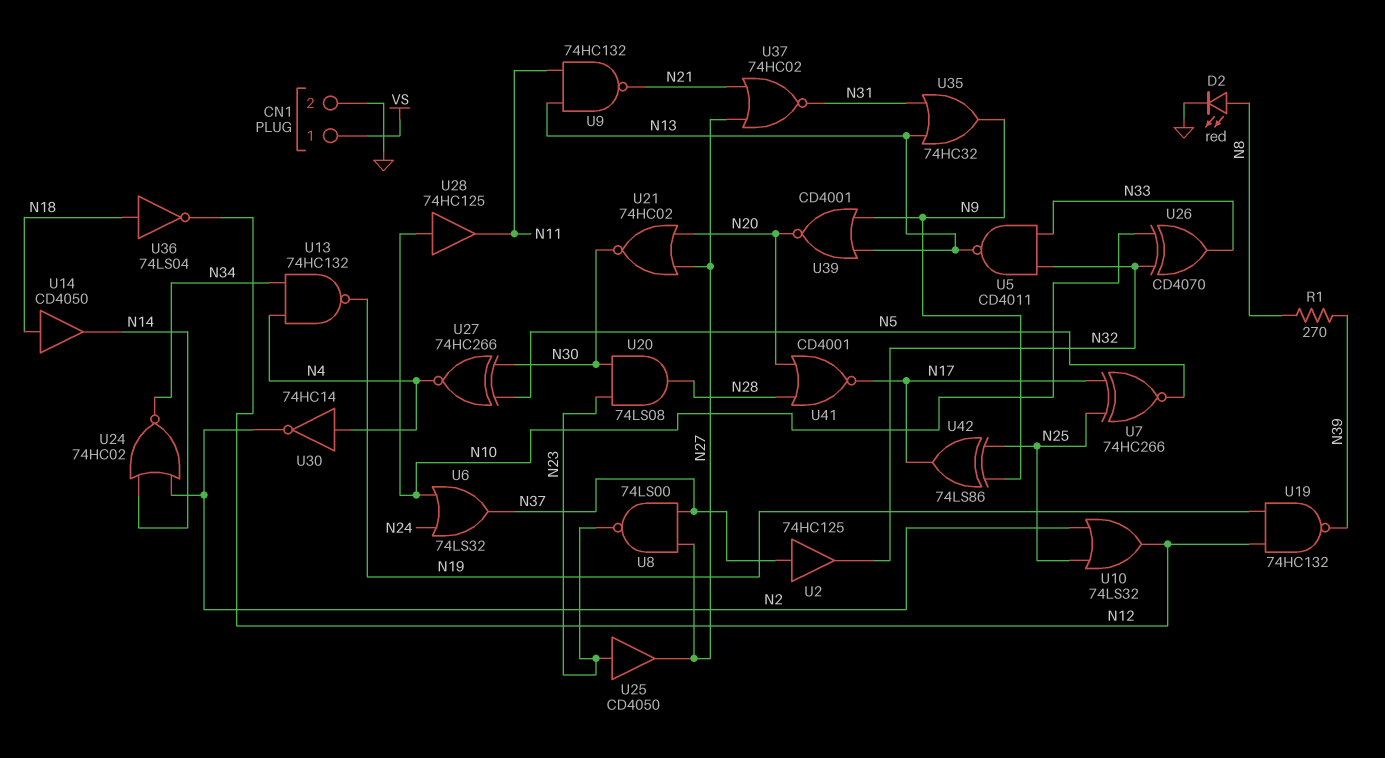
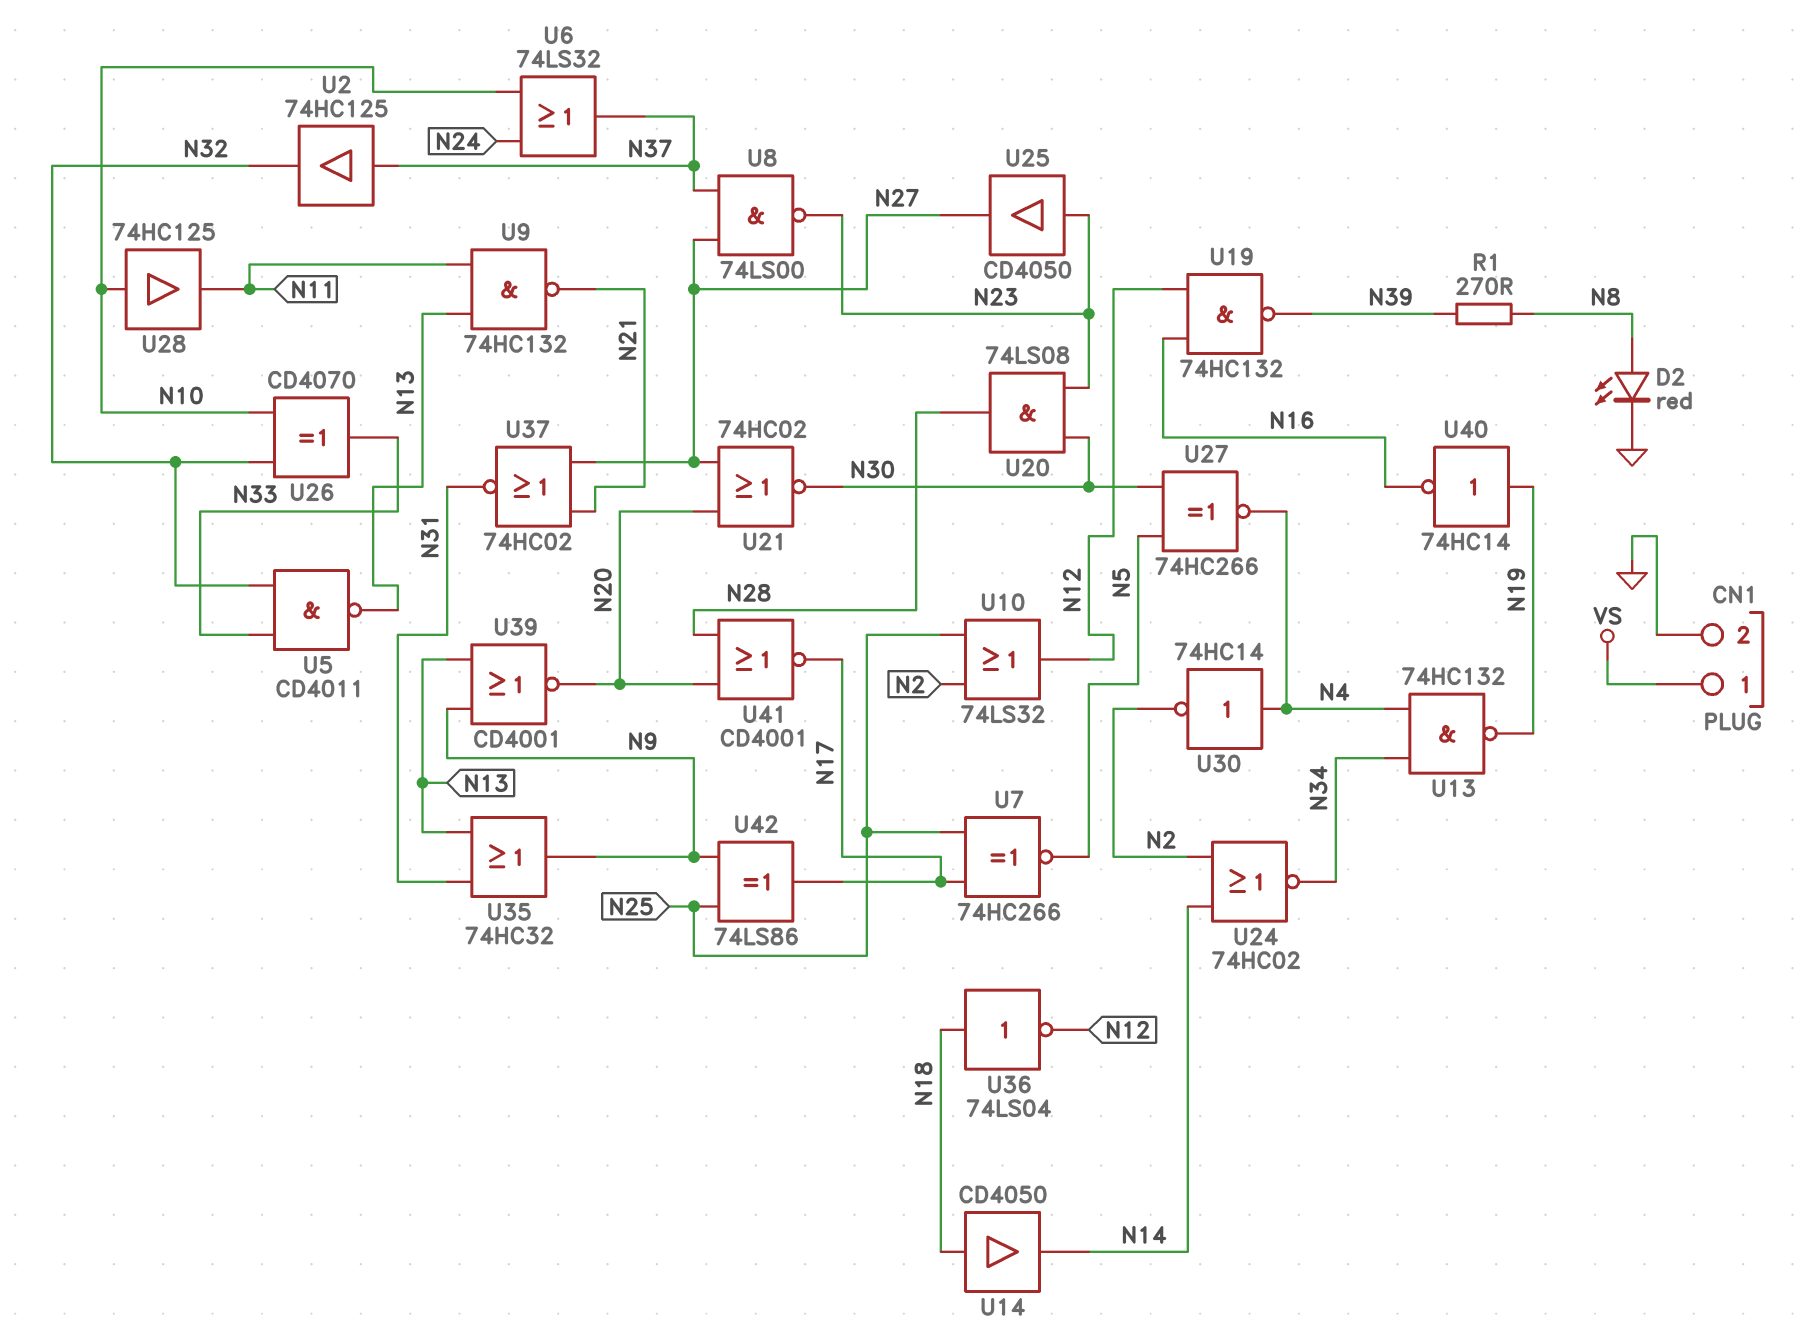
U19: NAND 74HC132 (in N12, in N19, out N39) -> NAND 74HC132 (in N12, in N16, out N39)
U40: none -> NOT 74HC14 (in N19, out N16)

